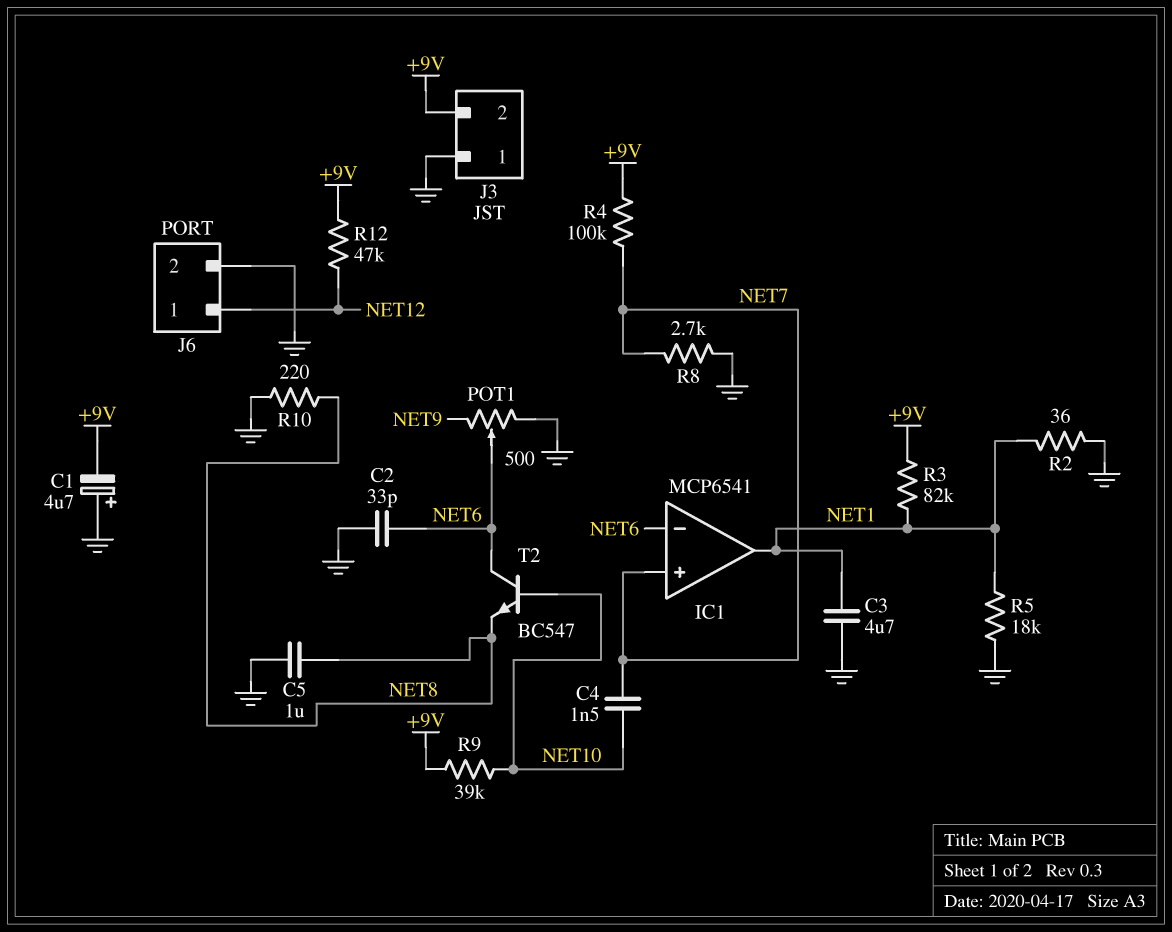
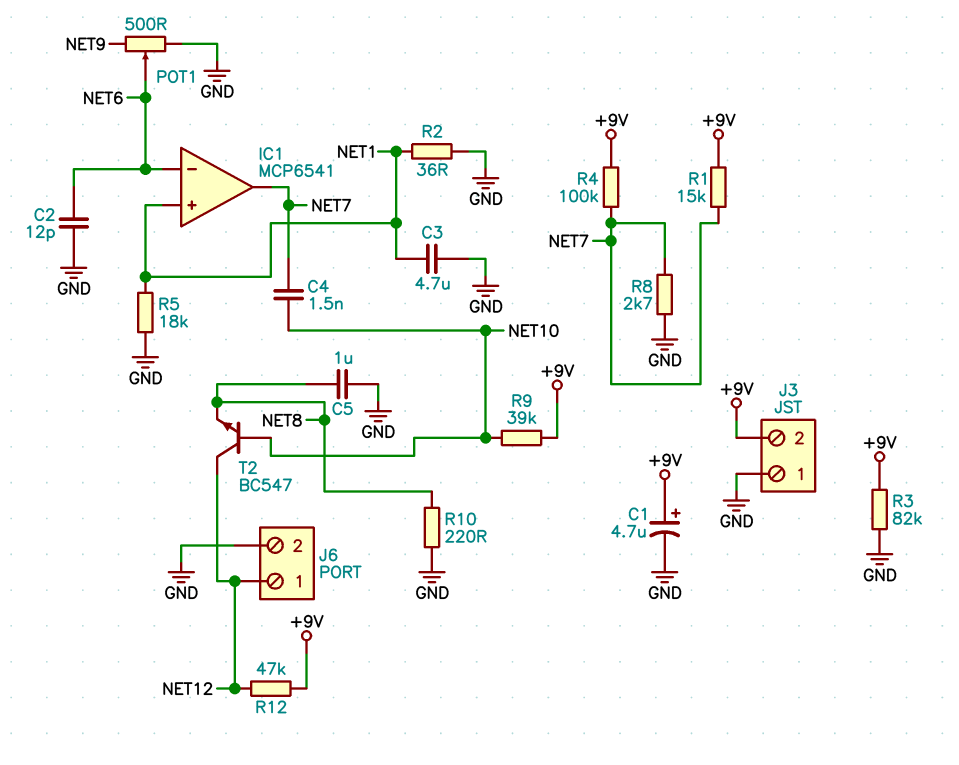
C1: 4.7uF (plus GND, minus +9V) -> 4.7uF (plus +9V, minus GND)
C2: 33pF (GND, NET6) -> 12pF (GND, NET6)
IC1 pin in+: NET7 -> NET1
IC1 pin out: NET1 -> NET7
R1: none -> 15k (+9V, NET7)
R3: 82k (+9V, NET1) -> 82k (+9V, GND)
T2: NPN BC547 (B NET10, C NET6, E NET8) -> NPN BC547 (B NET10, C NET12, E NET8)

